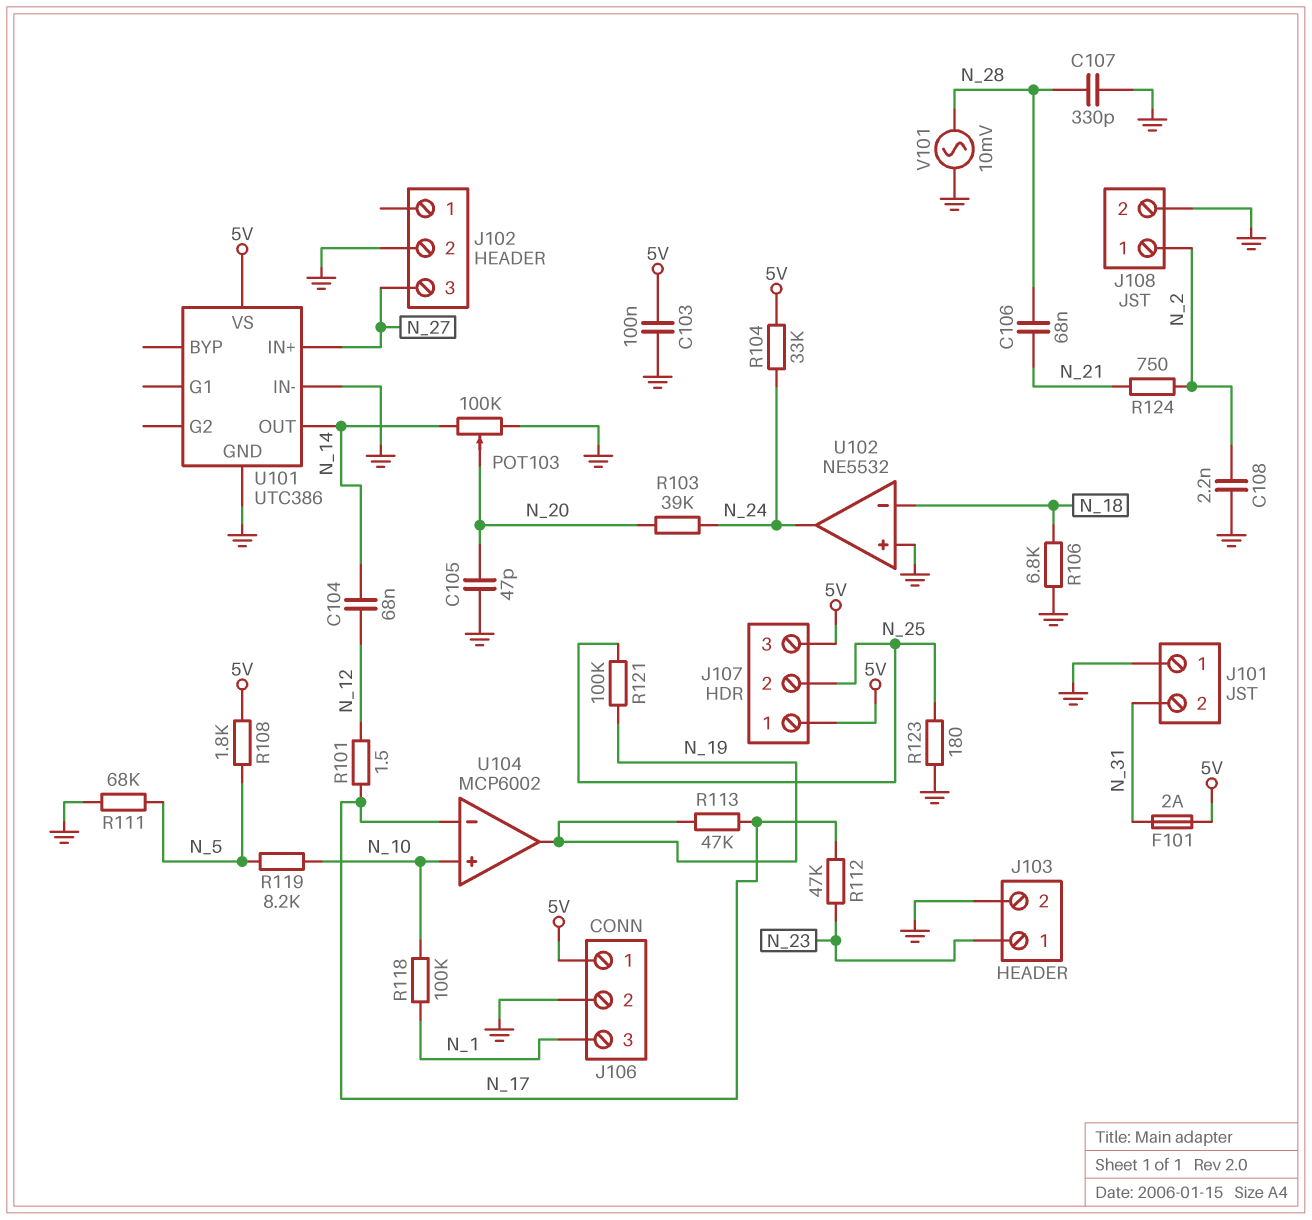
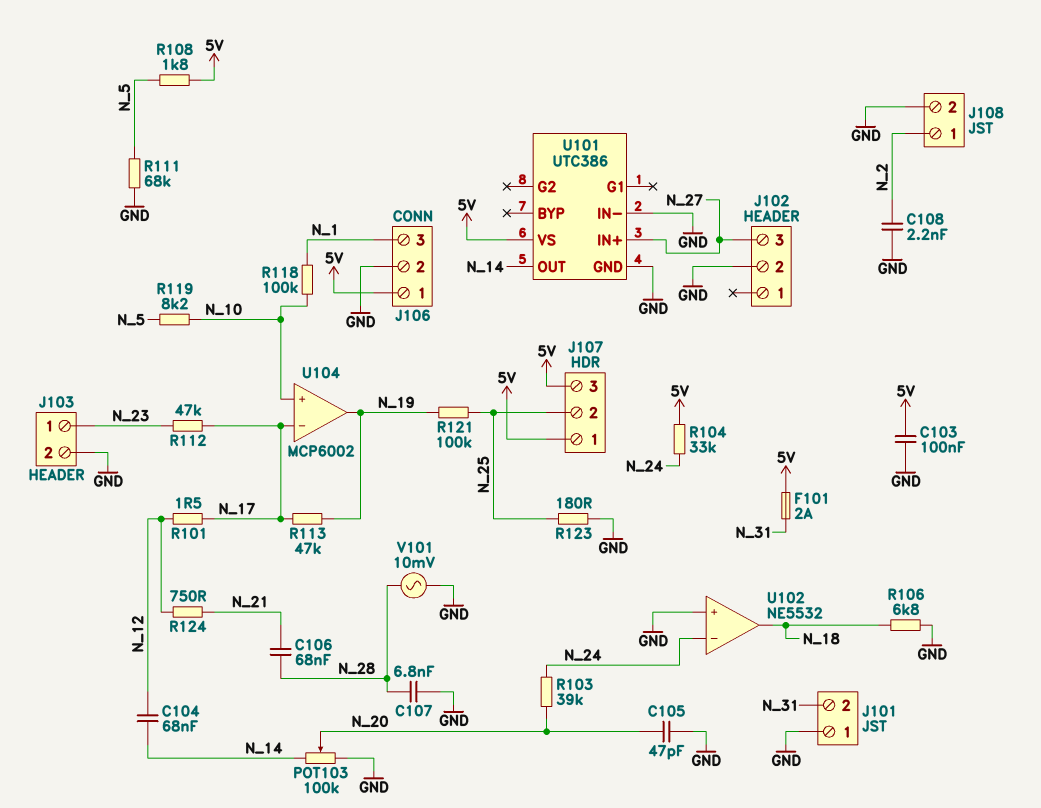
C107: 330pF (GND, N_28) -> 6.8nF (GND, N_28)
R124: 750 (N_2, N_21) -> 750 (N_12, N_21)
U102 pin in-: N_18 -> N_24
U102 pin out: N_24 -> N_18

